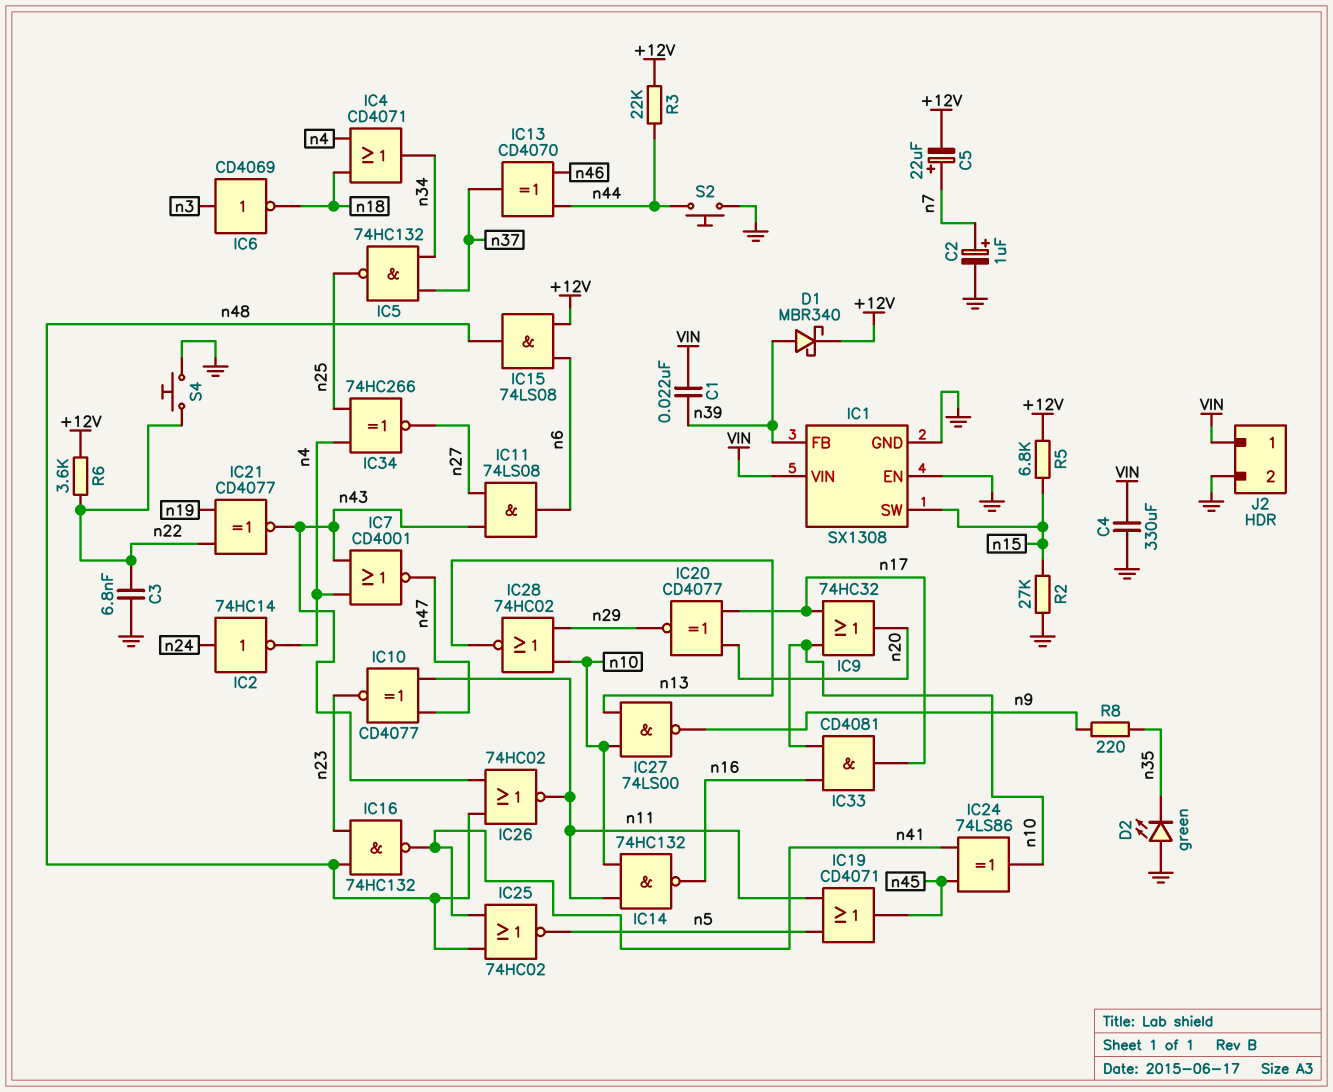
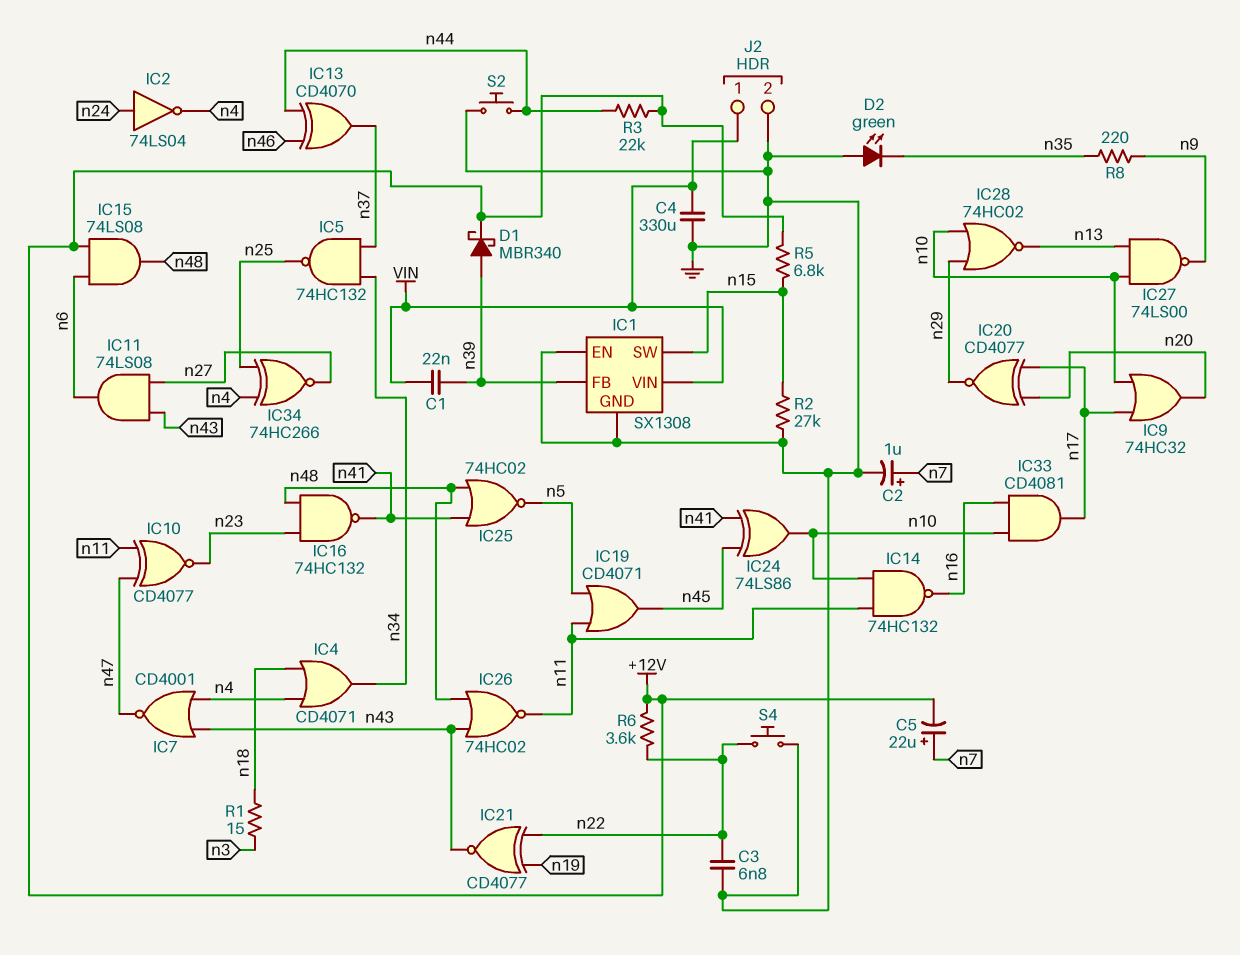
IC2: NOT 74HC14 (in n24, out n4) -> NOT 74LS04 (in n24, out n4)
IC6: NOT CD4069 (in n3, out n18) -> none
R1: none -> 15 (n3, n18)

